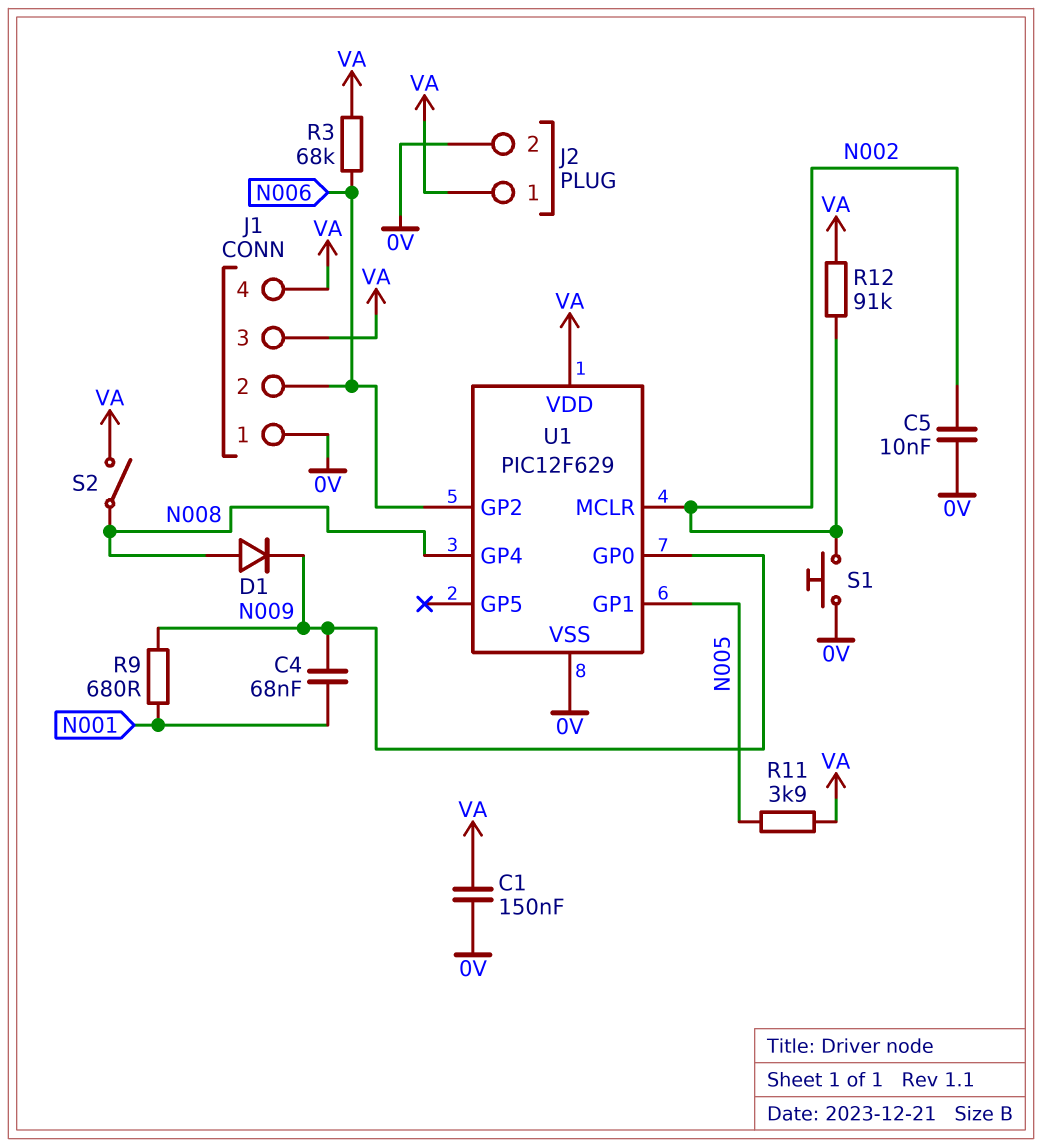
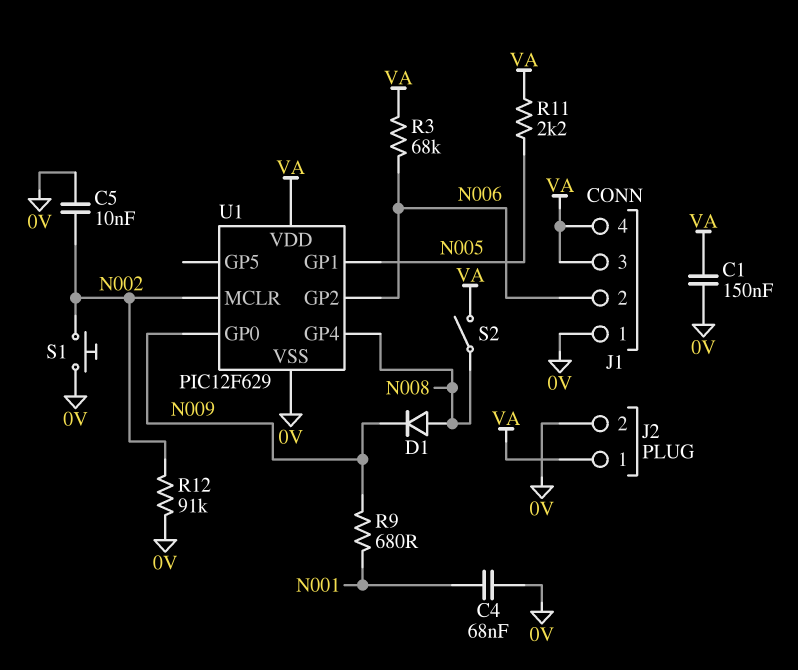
C4: 68nF (N001, N009) -> 68nF (0V, N001)
R11: 3.9k (N005, VA) -> 2.2k (N005, VA)
R12: 91k (N002, VA) -> 91k (0V, N002)

